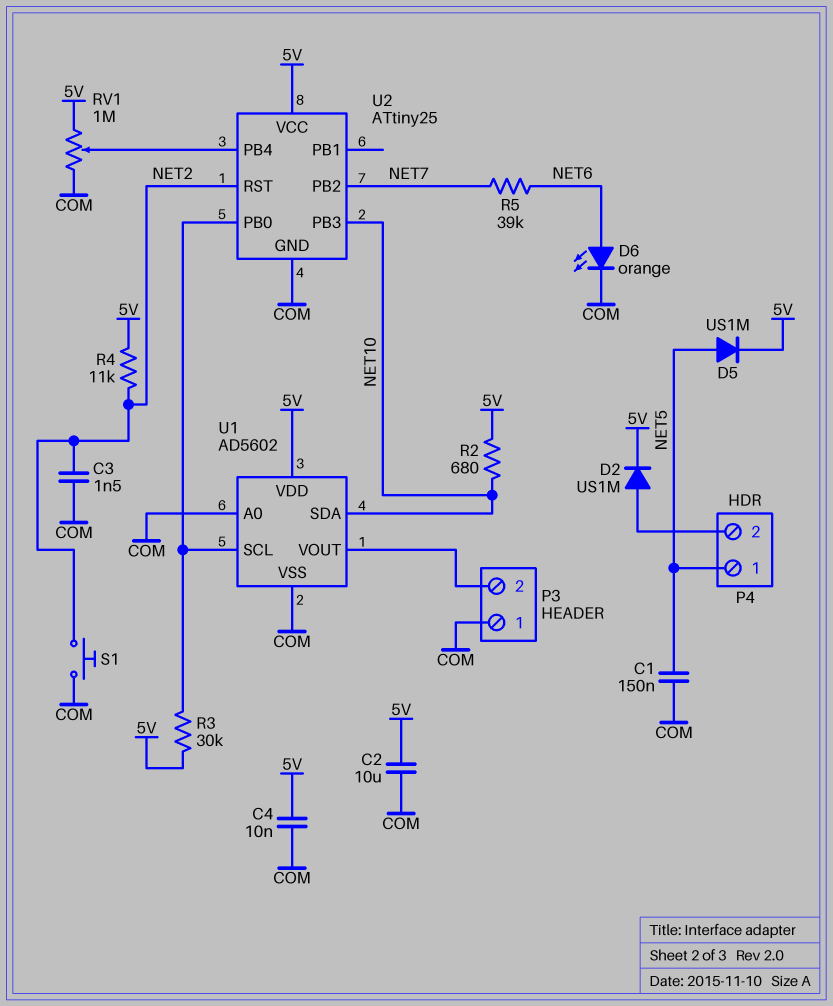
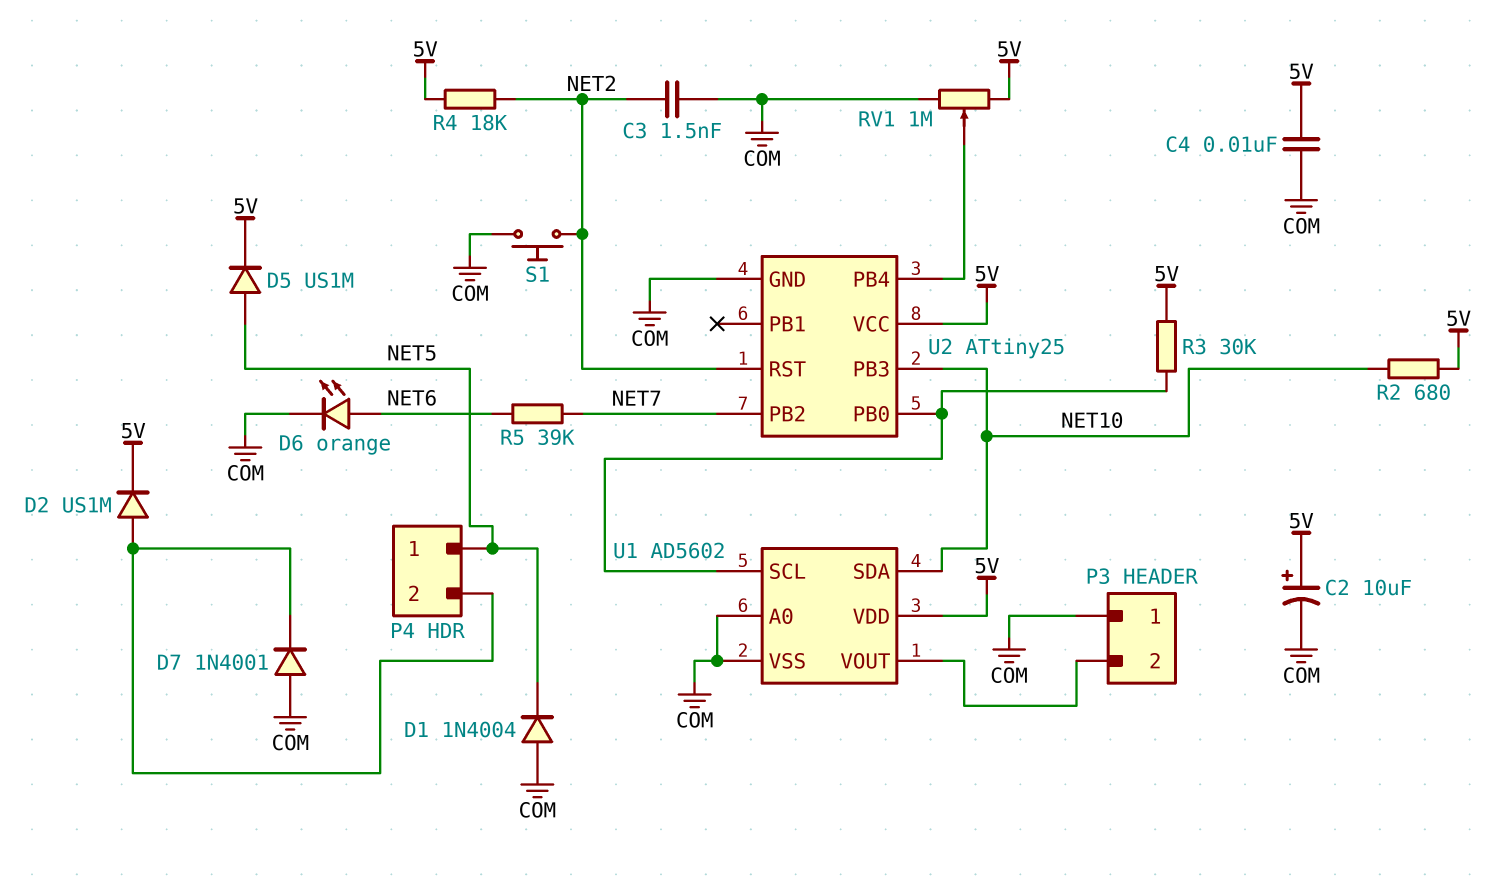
C1: 150nF (COM, NET5) -> none
C2: 10uF (5V, COM) -> 10uF (plus 5V, minus COM)
D1: none -> diode 1N4004 (A COM, K NET5)
D7: none -> diode 1N4001 (A COM, K P4/2)
R4: 11k (5V, NET2) -> 18k (5V, NET2)

